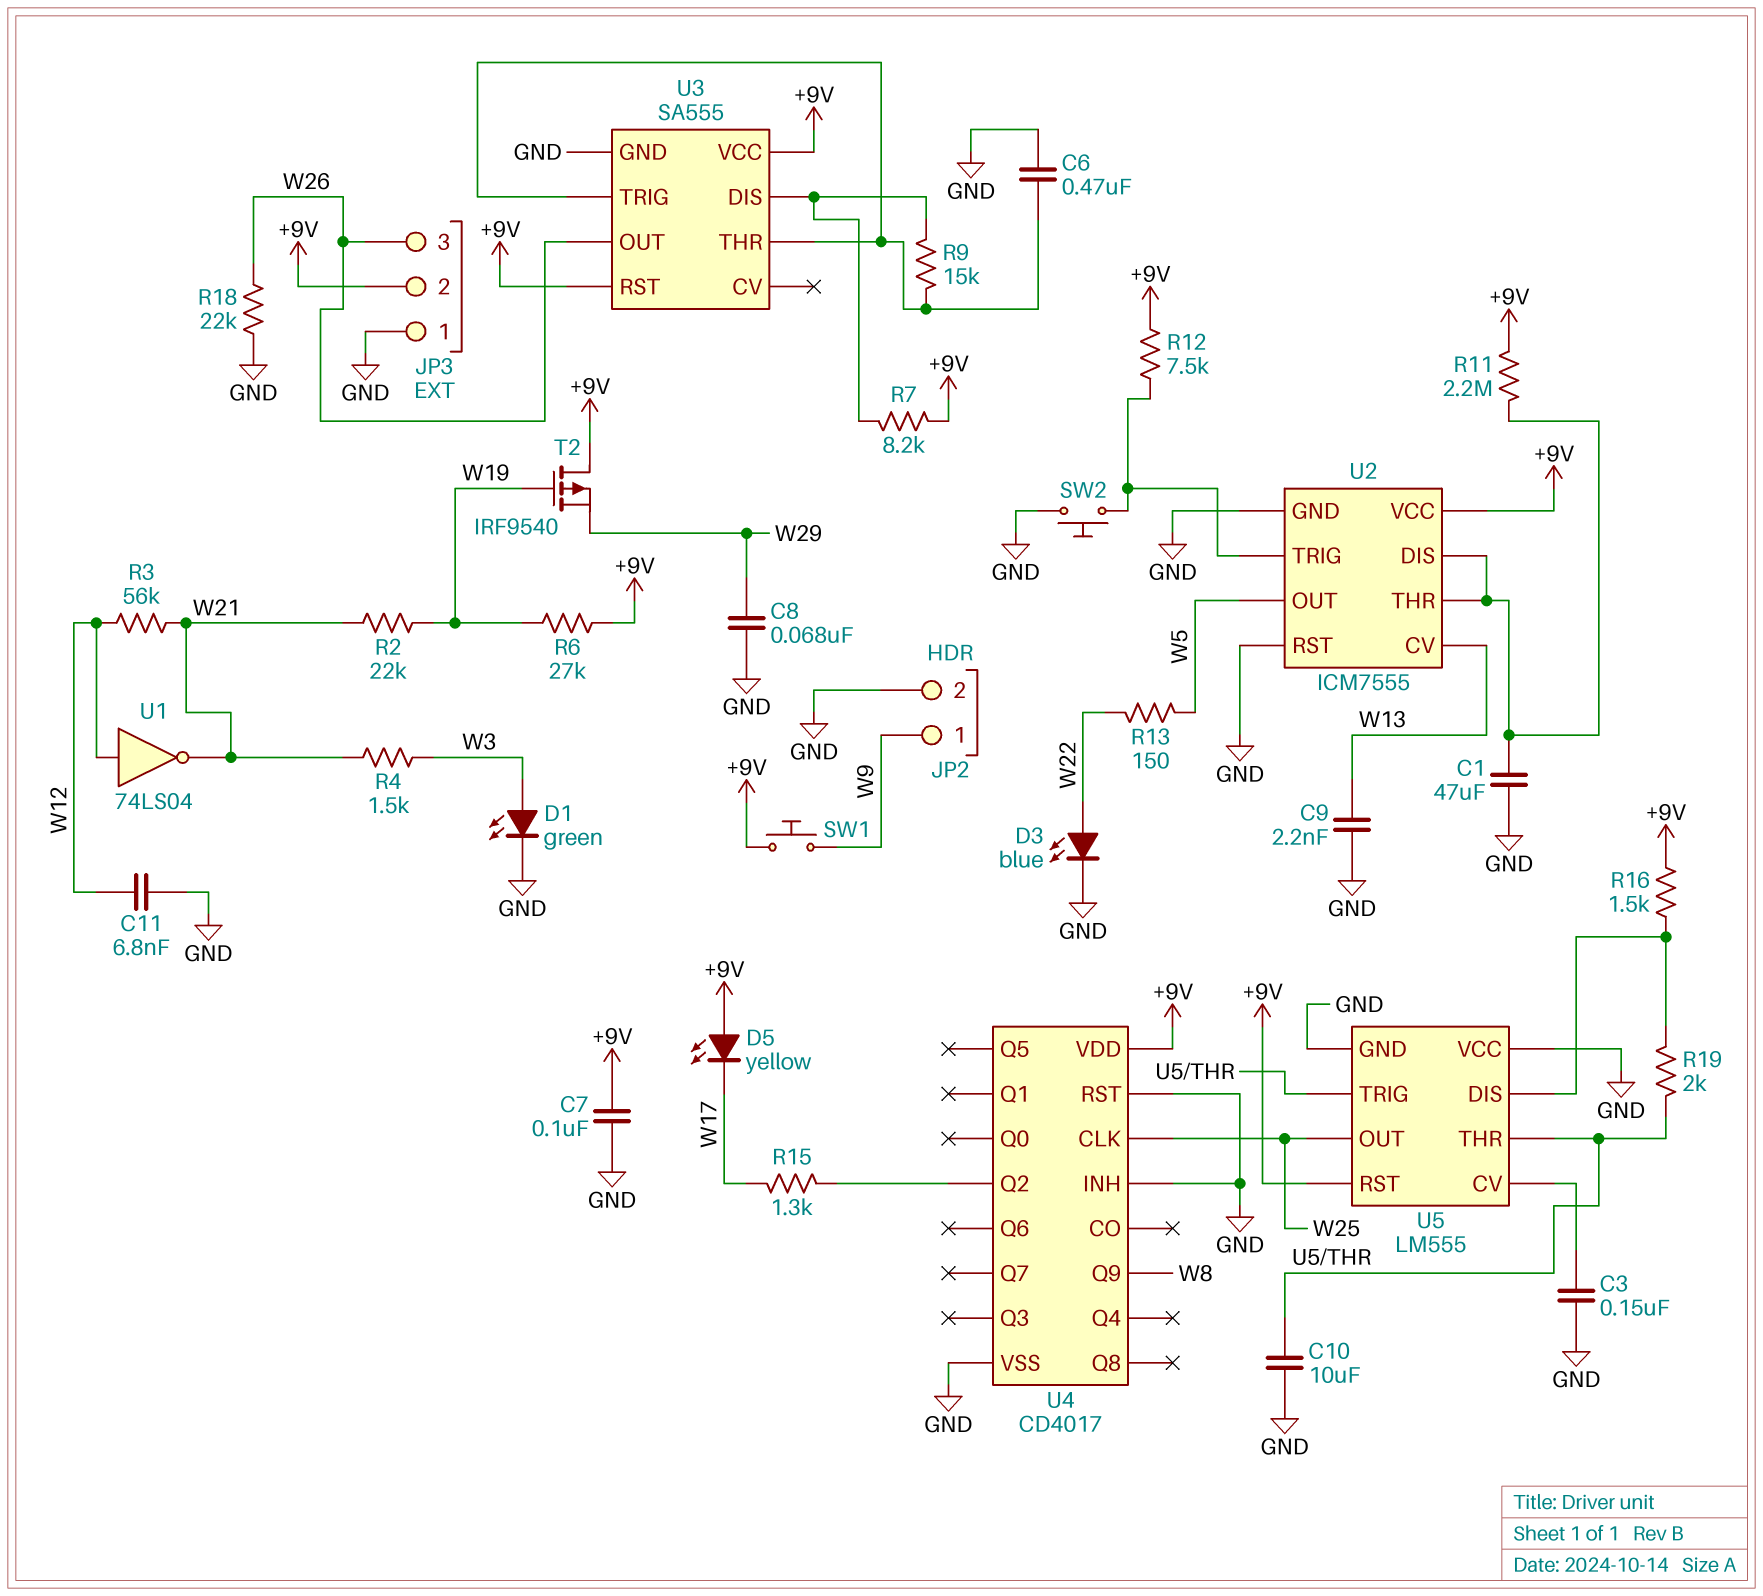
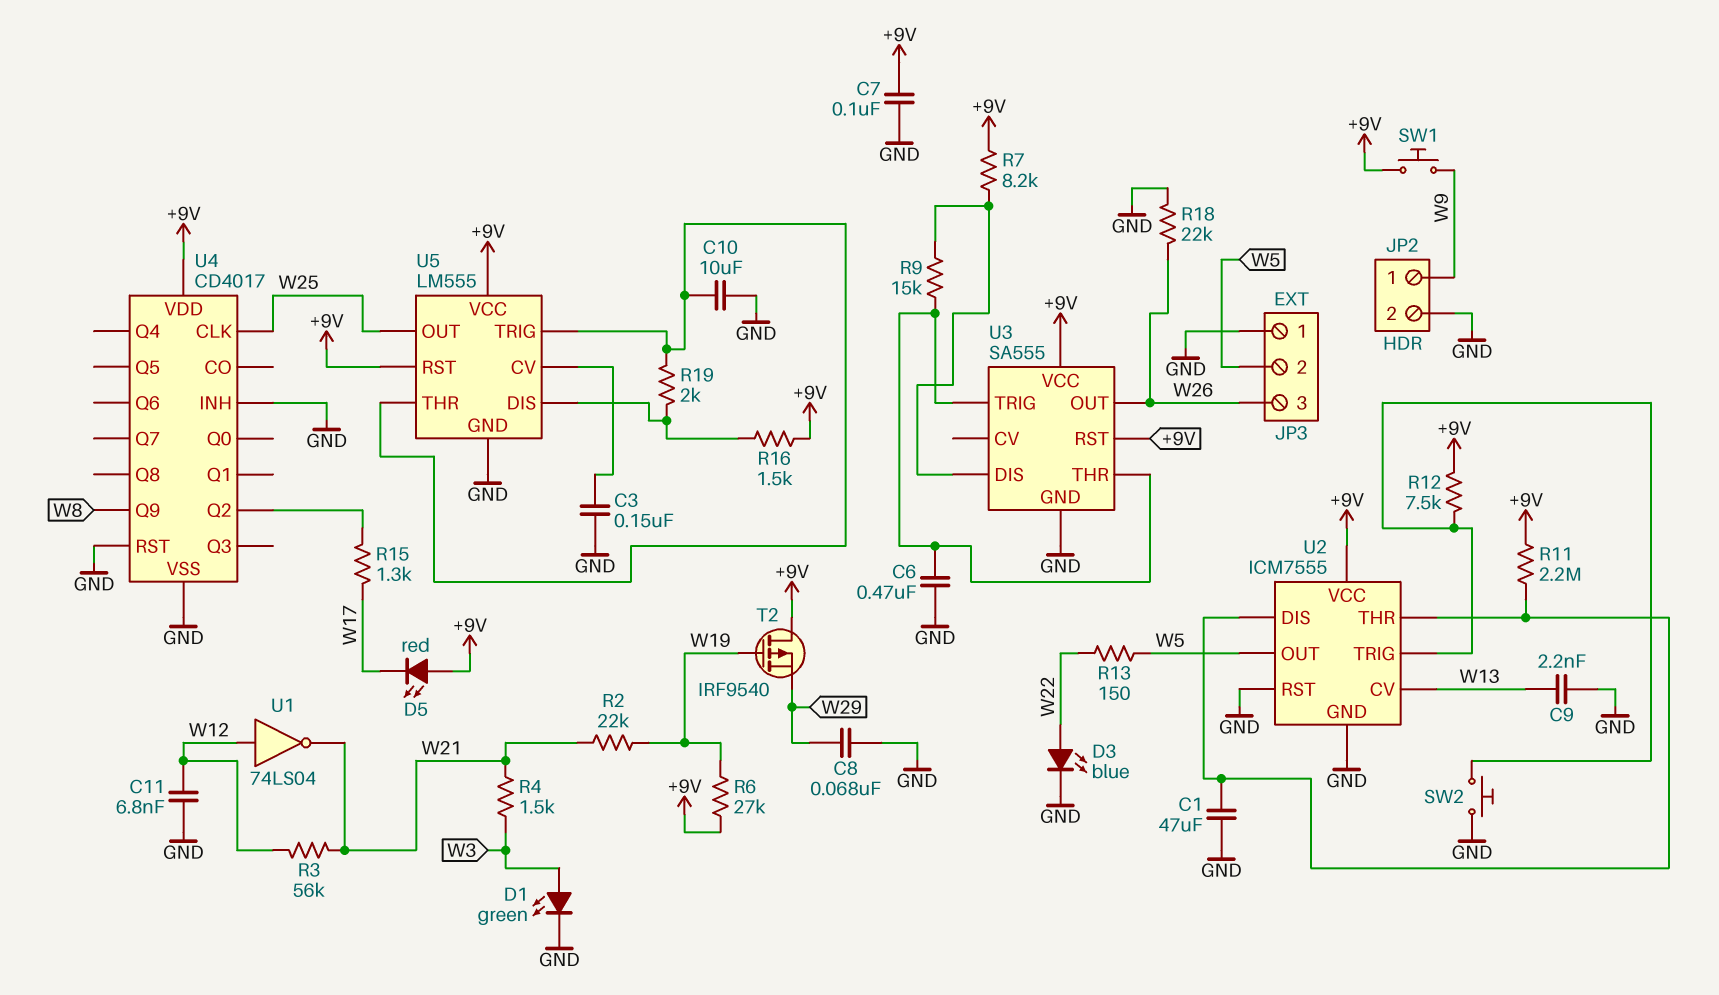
D5: LED yellow (A +9V, K W17) -> LED red (A +9V, K W17)
JP3 pin 2: +9V -> W5
U5 pin VCC: GND -> +9V

